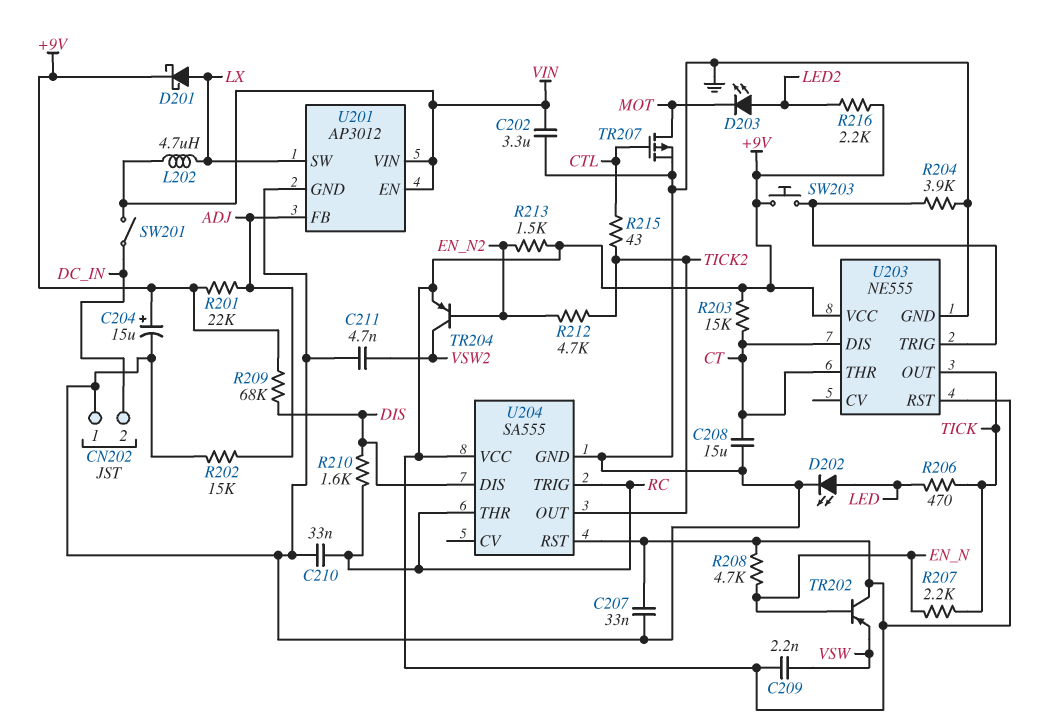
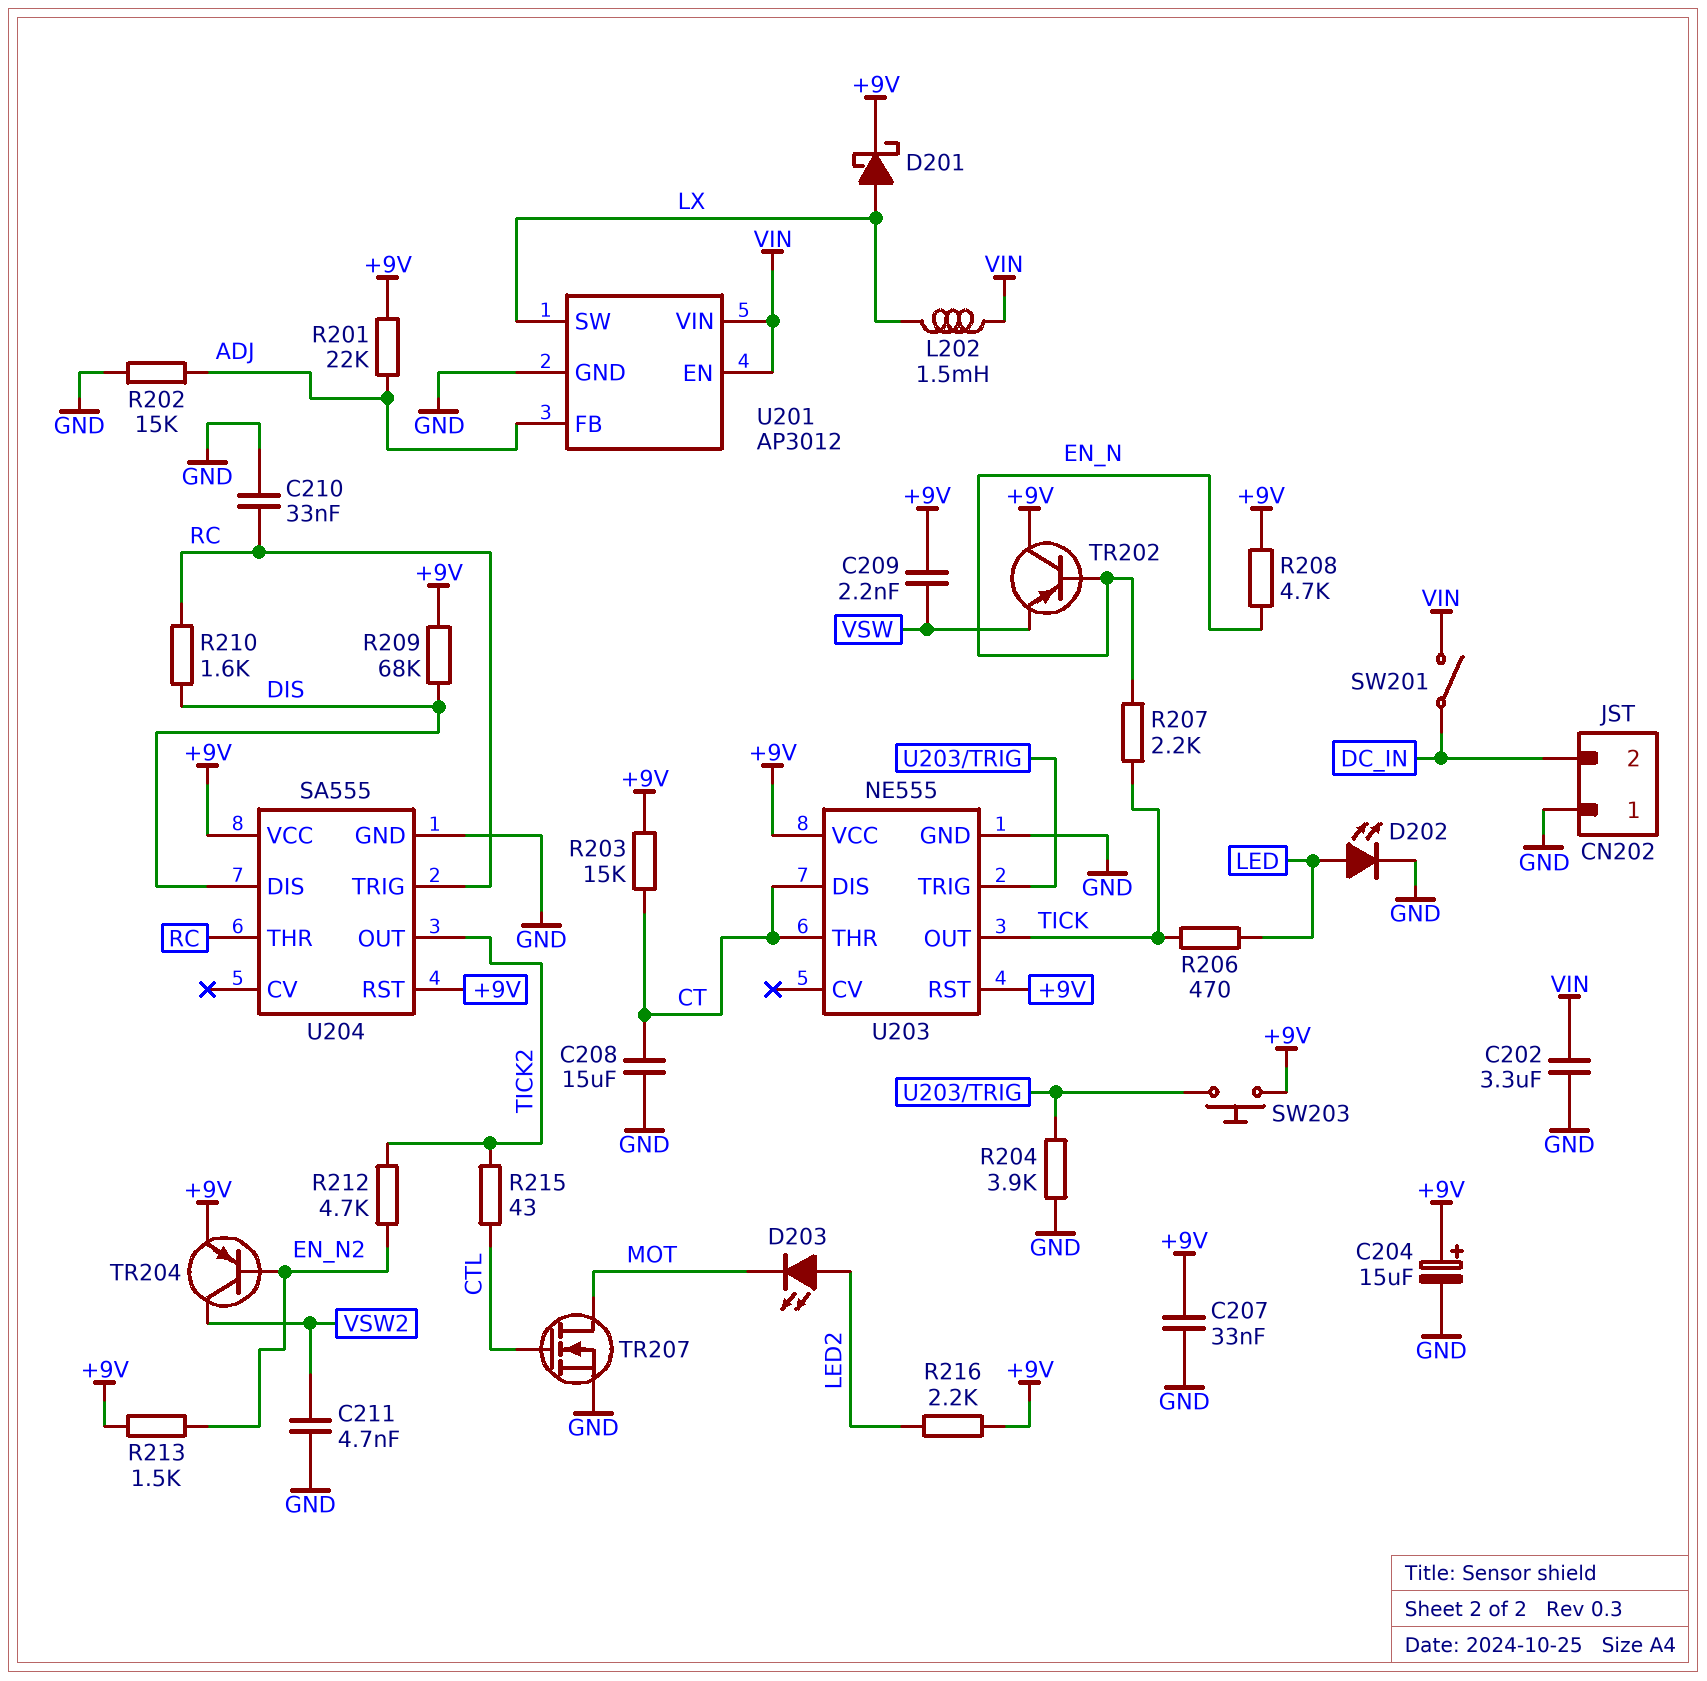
L202: 4.7uH (LX, VIN) -> 1.5mH (LX, VIN)
TR207: PMOS (G CTL, D MOT, S GND) -> NMOS (G CTL, D MOT, S GND)

